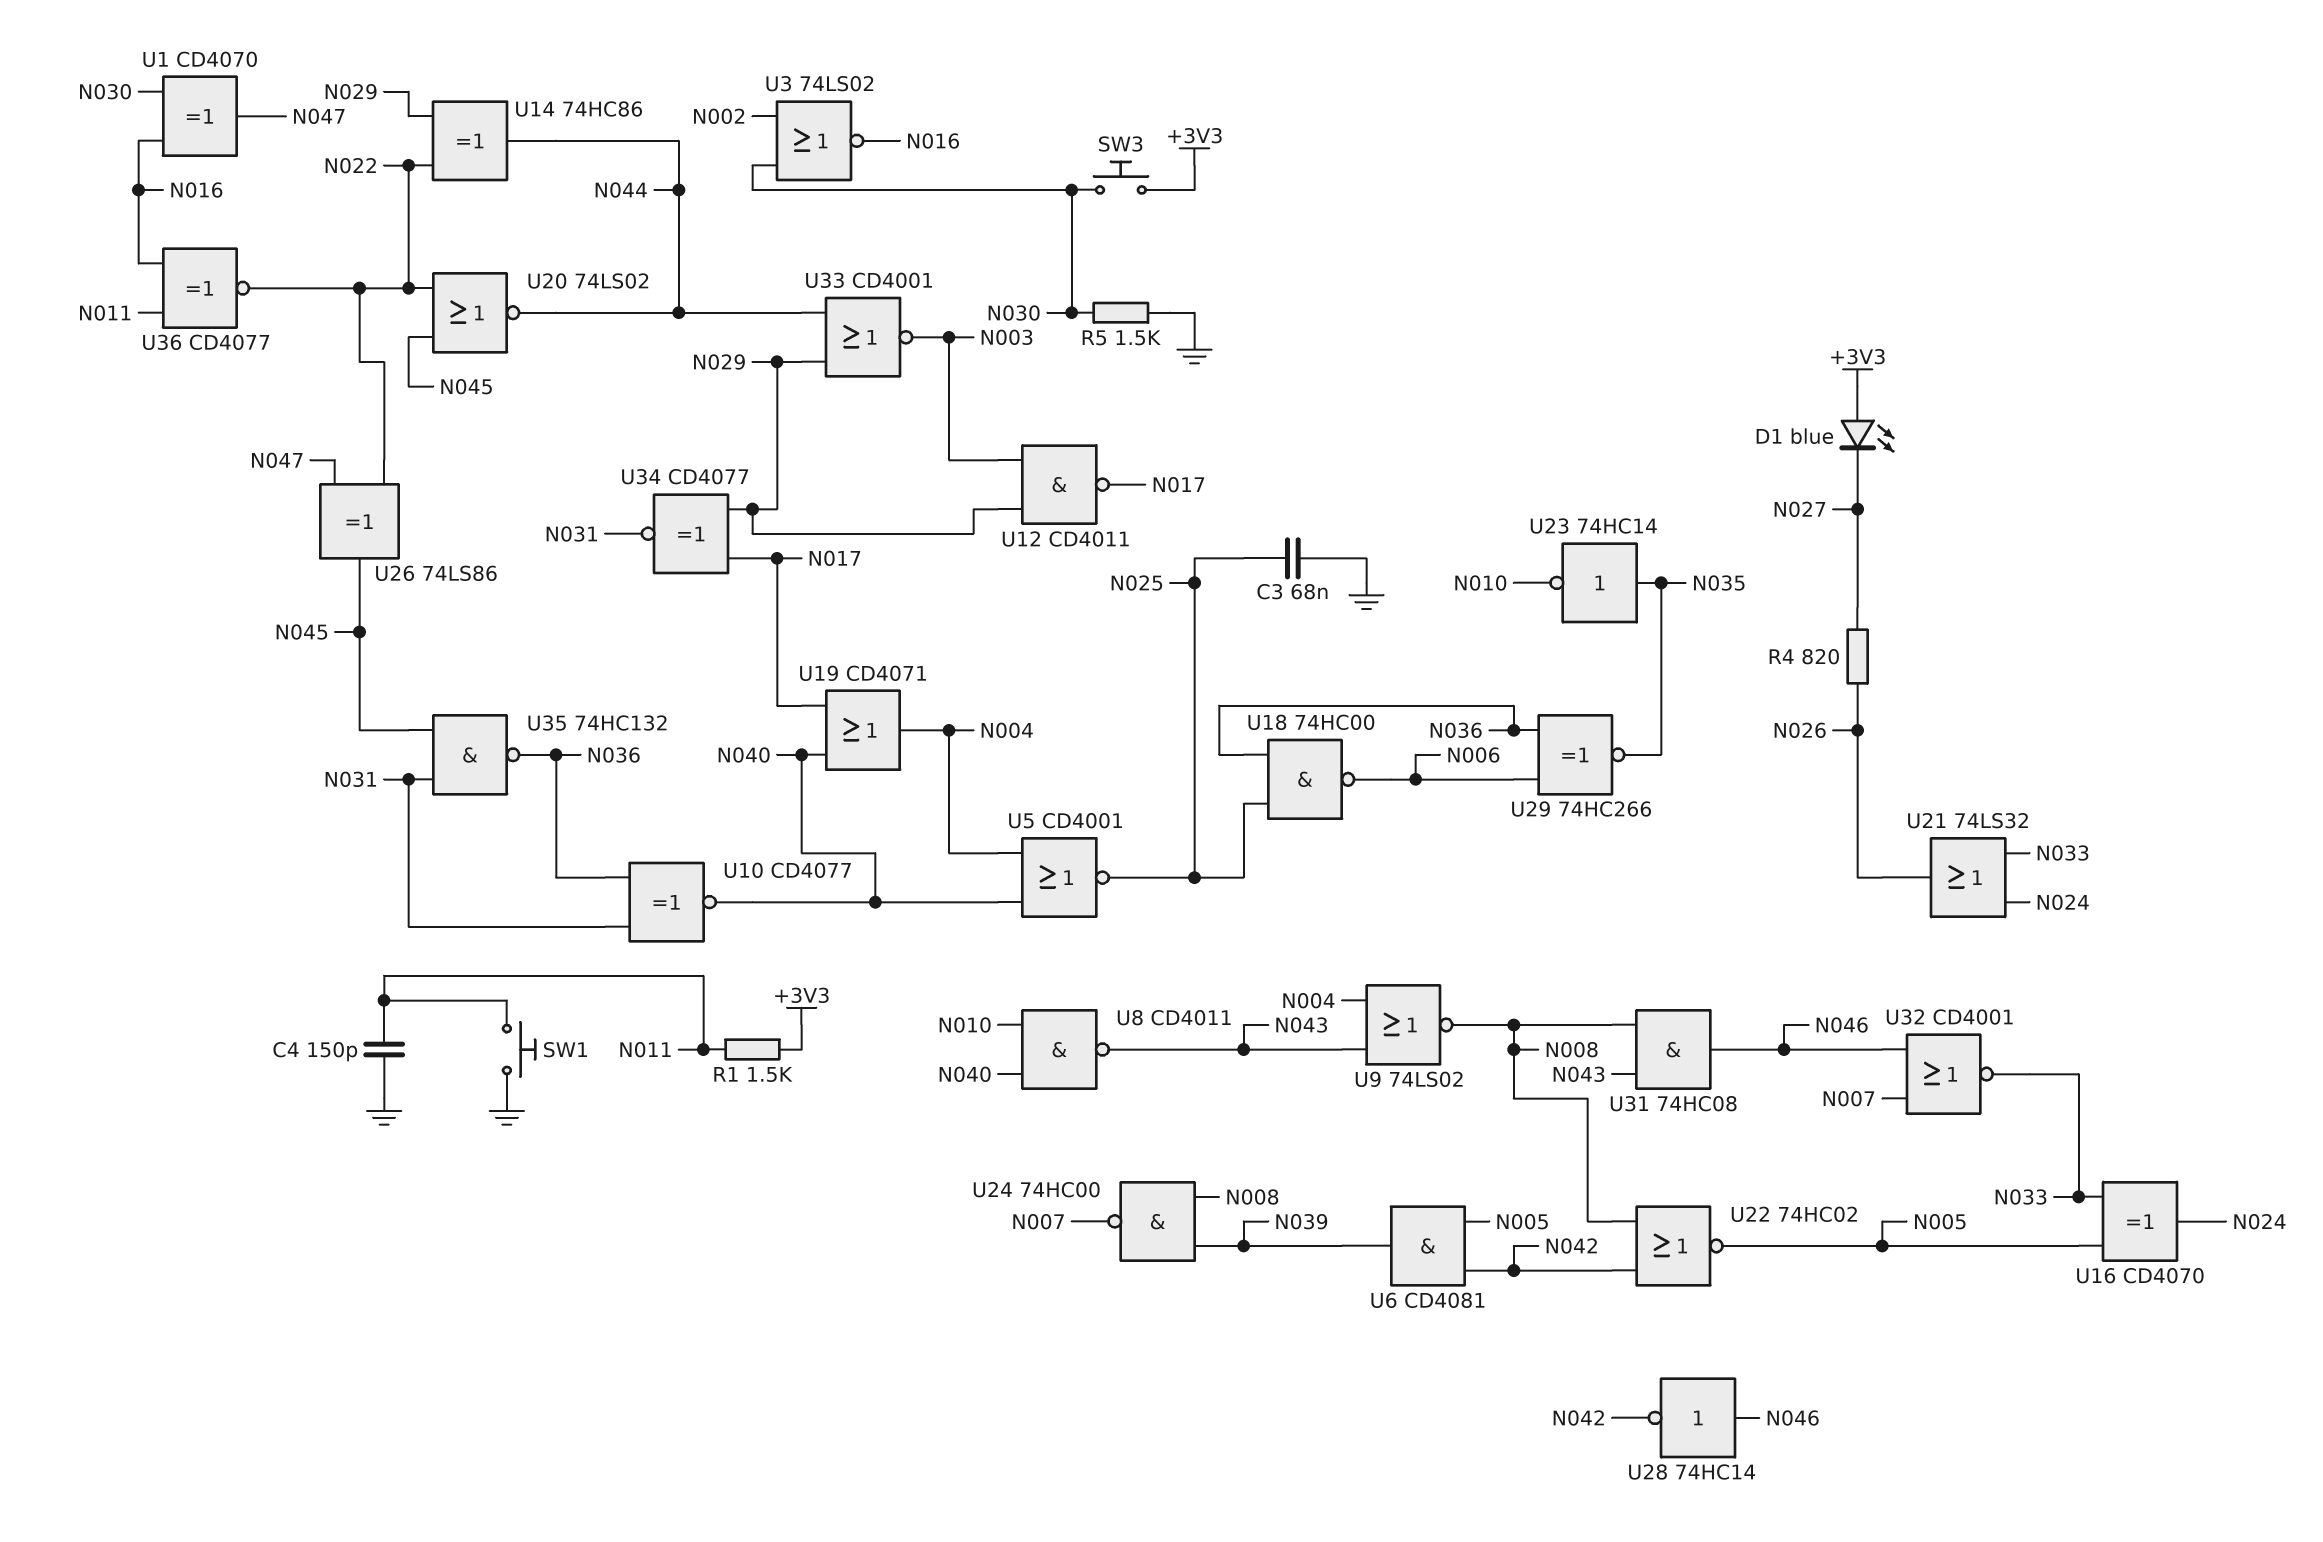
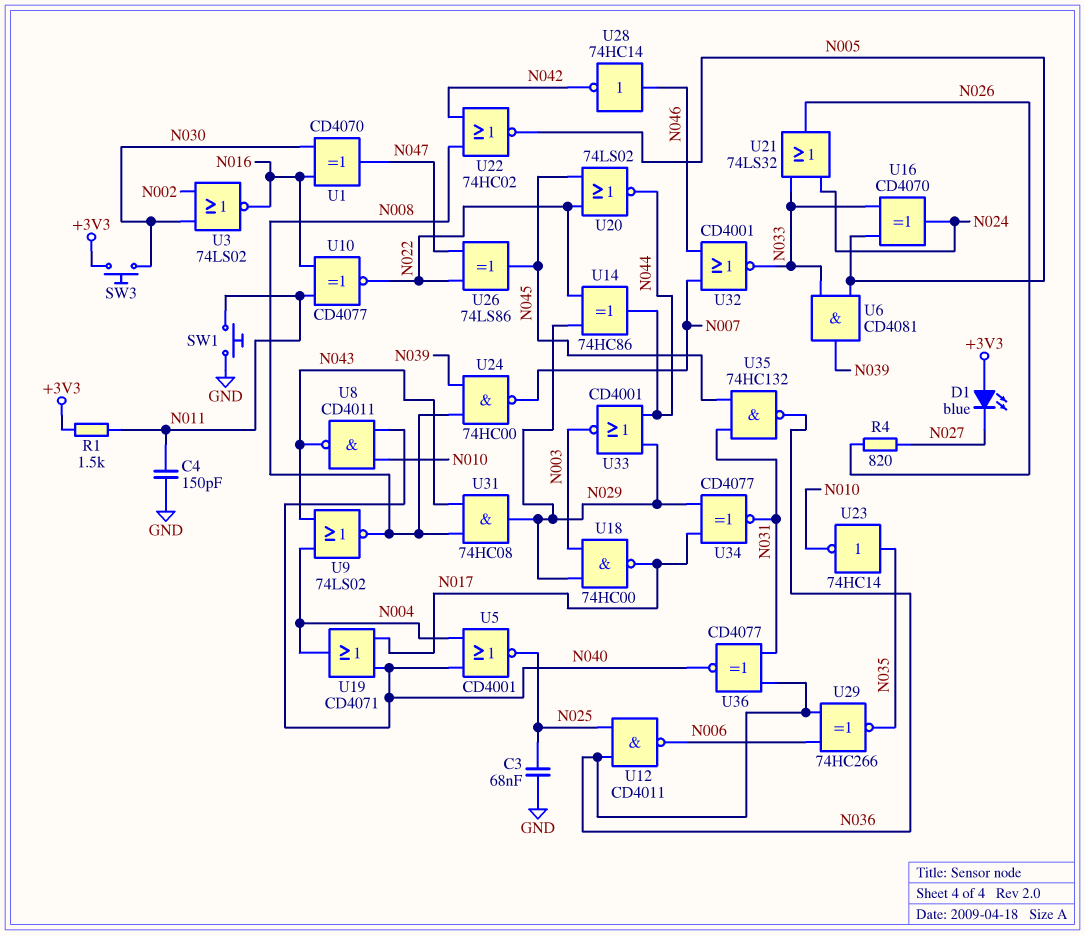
R5: 1.5k (GND, N030) -> none
U6: AND CD4081 (in N005, in N042, out N039) -> AND CD4081 (in N005, in N033, out N039)
U10: XNOR CD4077 (in N031, in N036, out N040) -> XNOR CD4077 (in N011, in N016, out N022)
U12: NAND CD4011 (in N003, in N029, out N017) -> NAND CD4011 (in N025, in N036, out N006)
U18: NAND 74HC00 (in N025, in N036, out N006) -> NAND 74HC00 (in N003, in N029, out N017)
U31: AND 74HC08 (in N008, in N043, out N046) -> AND 74HC08 (in N008, in N043, out N029)
U36: XNOR CD4077 (in N011, in N016, out N022) -> XNOR CD4077 (in N031, in N036, out N040)

